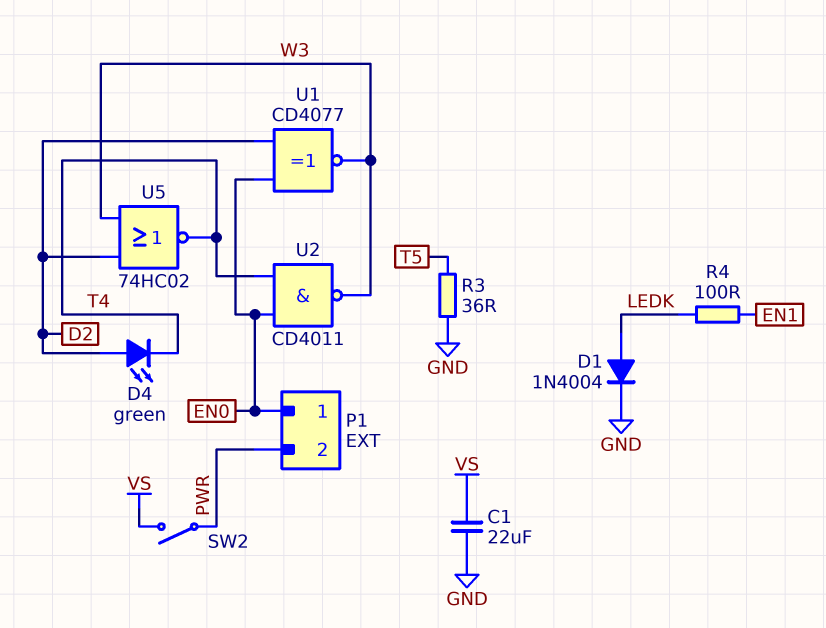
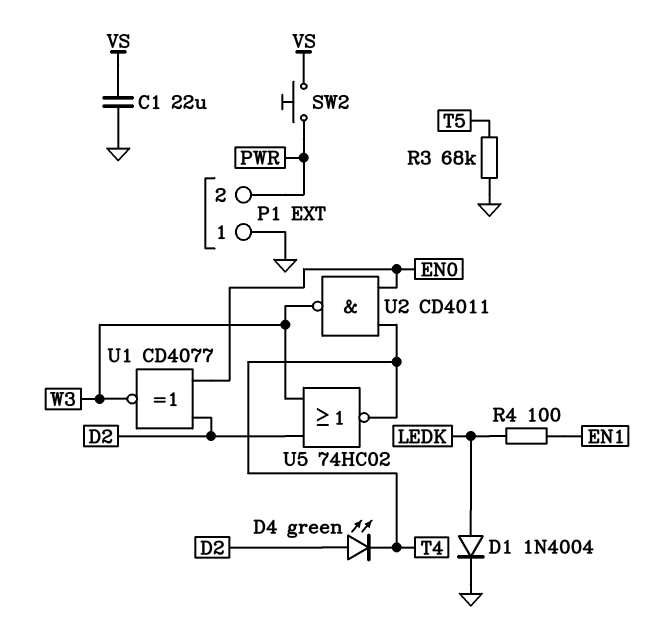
P1 pin 1: EN0 -> GND
R3: 36 (GND, T5) -> 68k (GND, T5)
SW2: switch (PWR, VS) -> button (PWR, VS)

